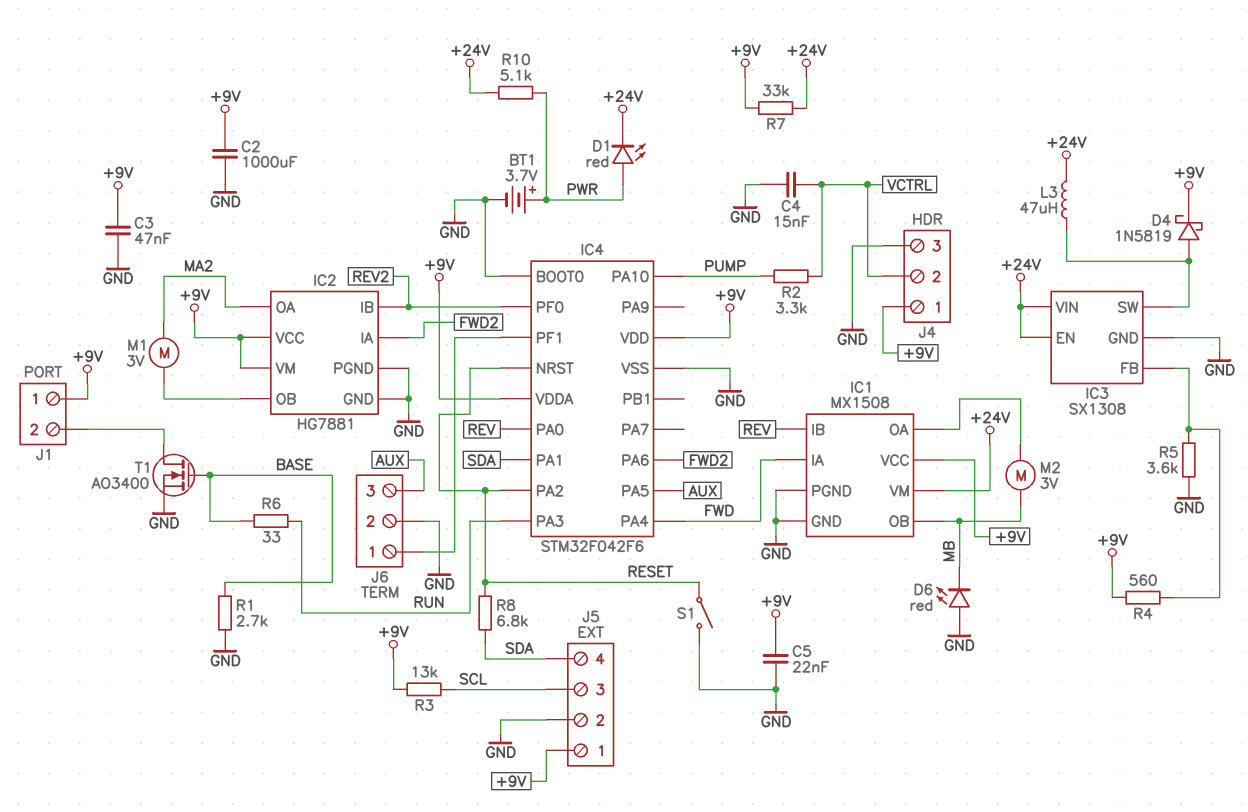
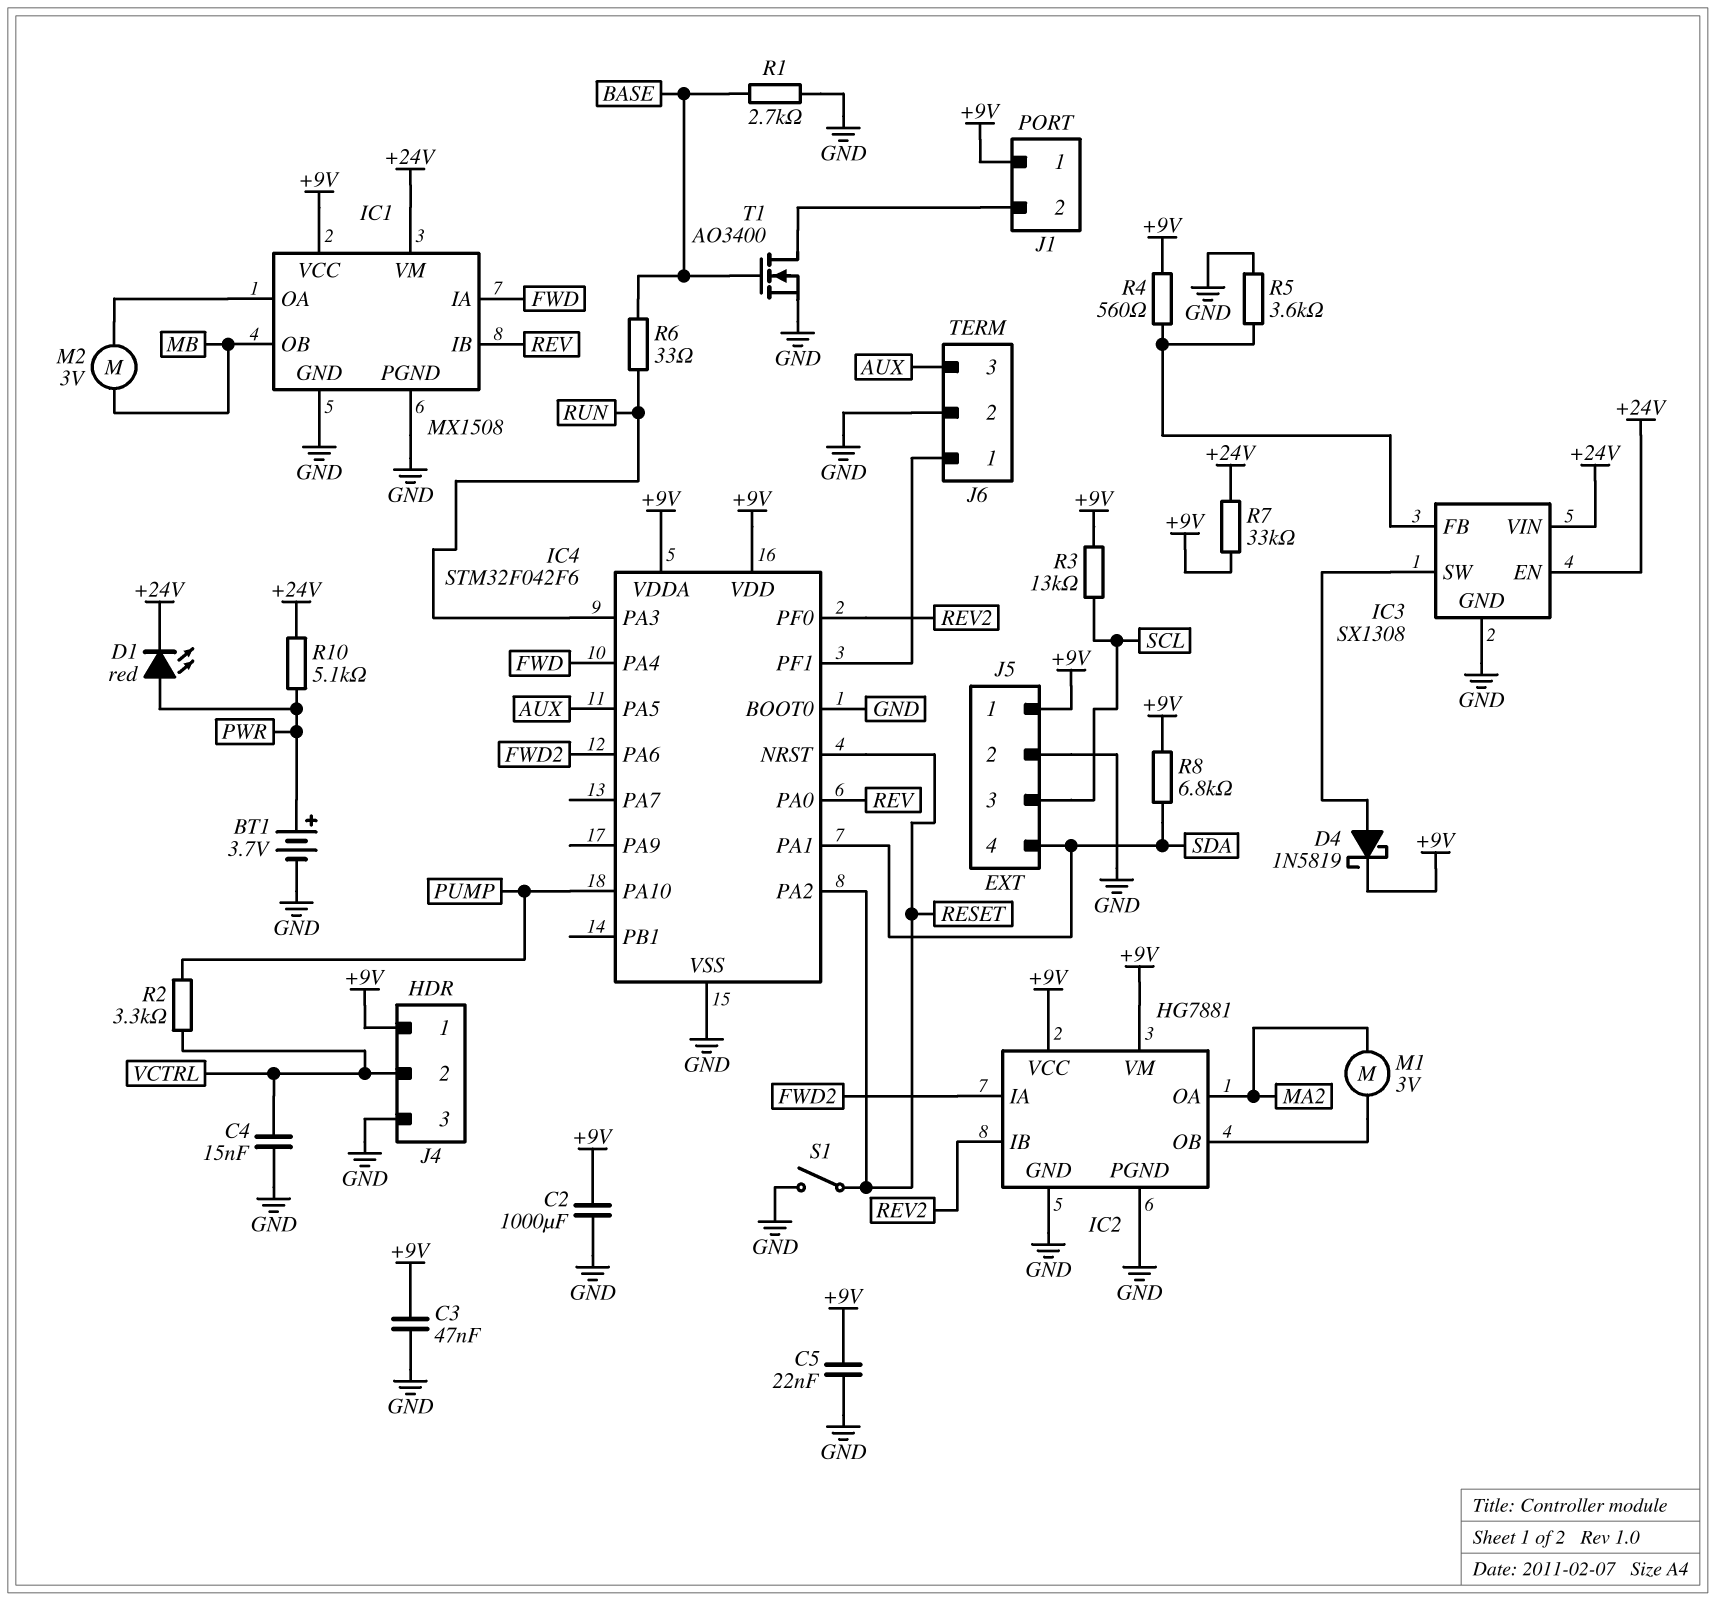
D6: LED red (A GND, K MB) -> none
L3: 47uH (+24V, IC3/SW) -> none
R8: 6.8k (RESET, SDA) -> 6.8k (+9V, SDA)

